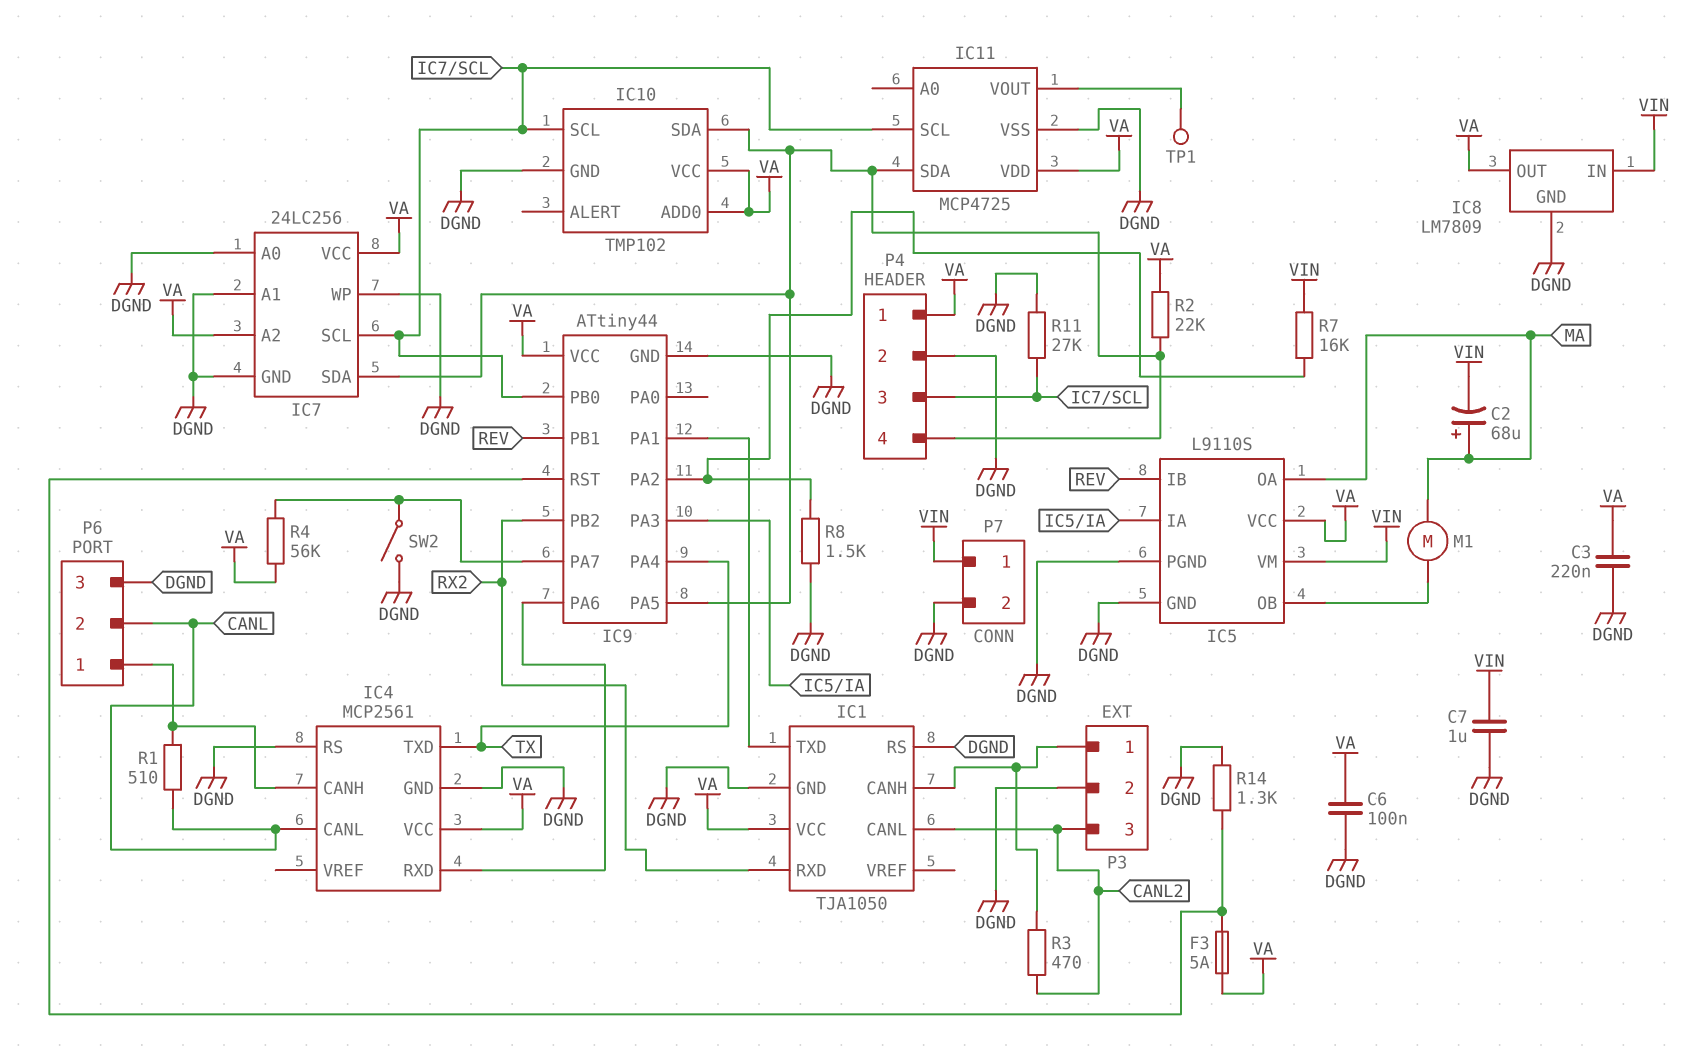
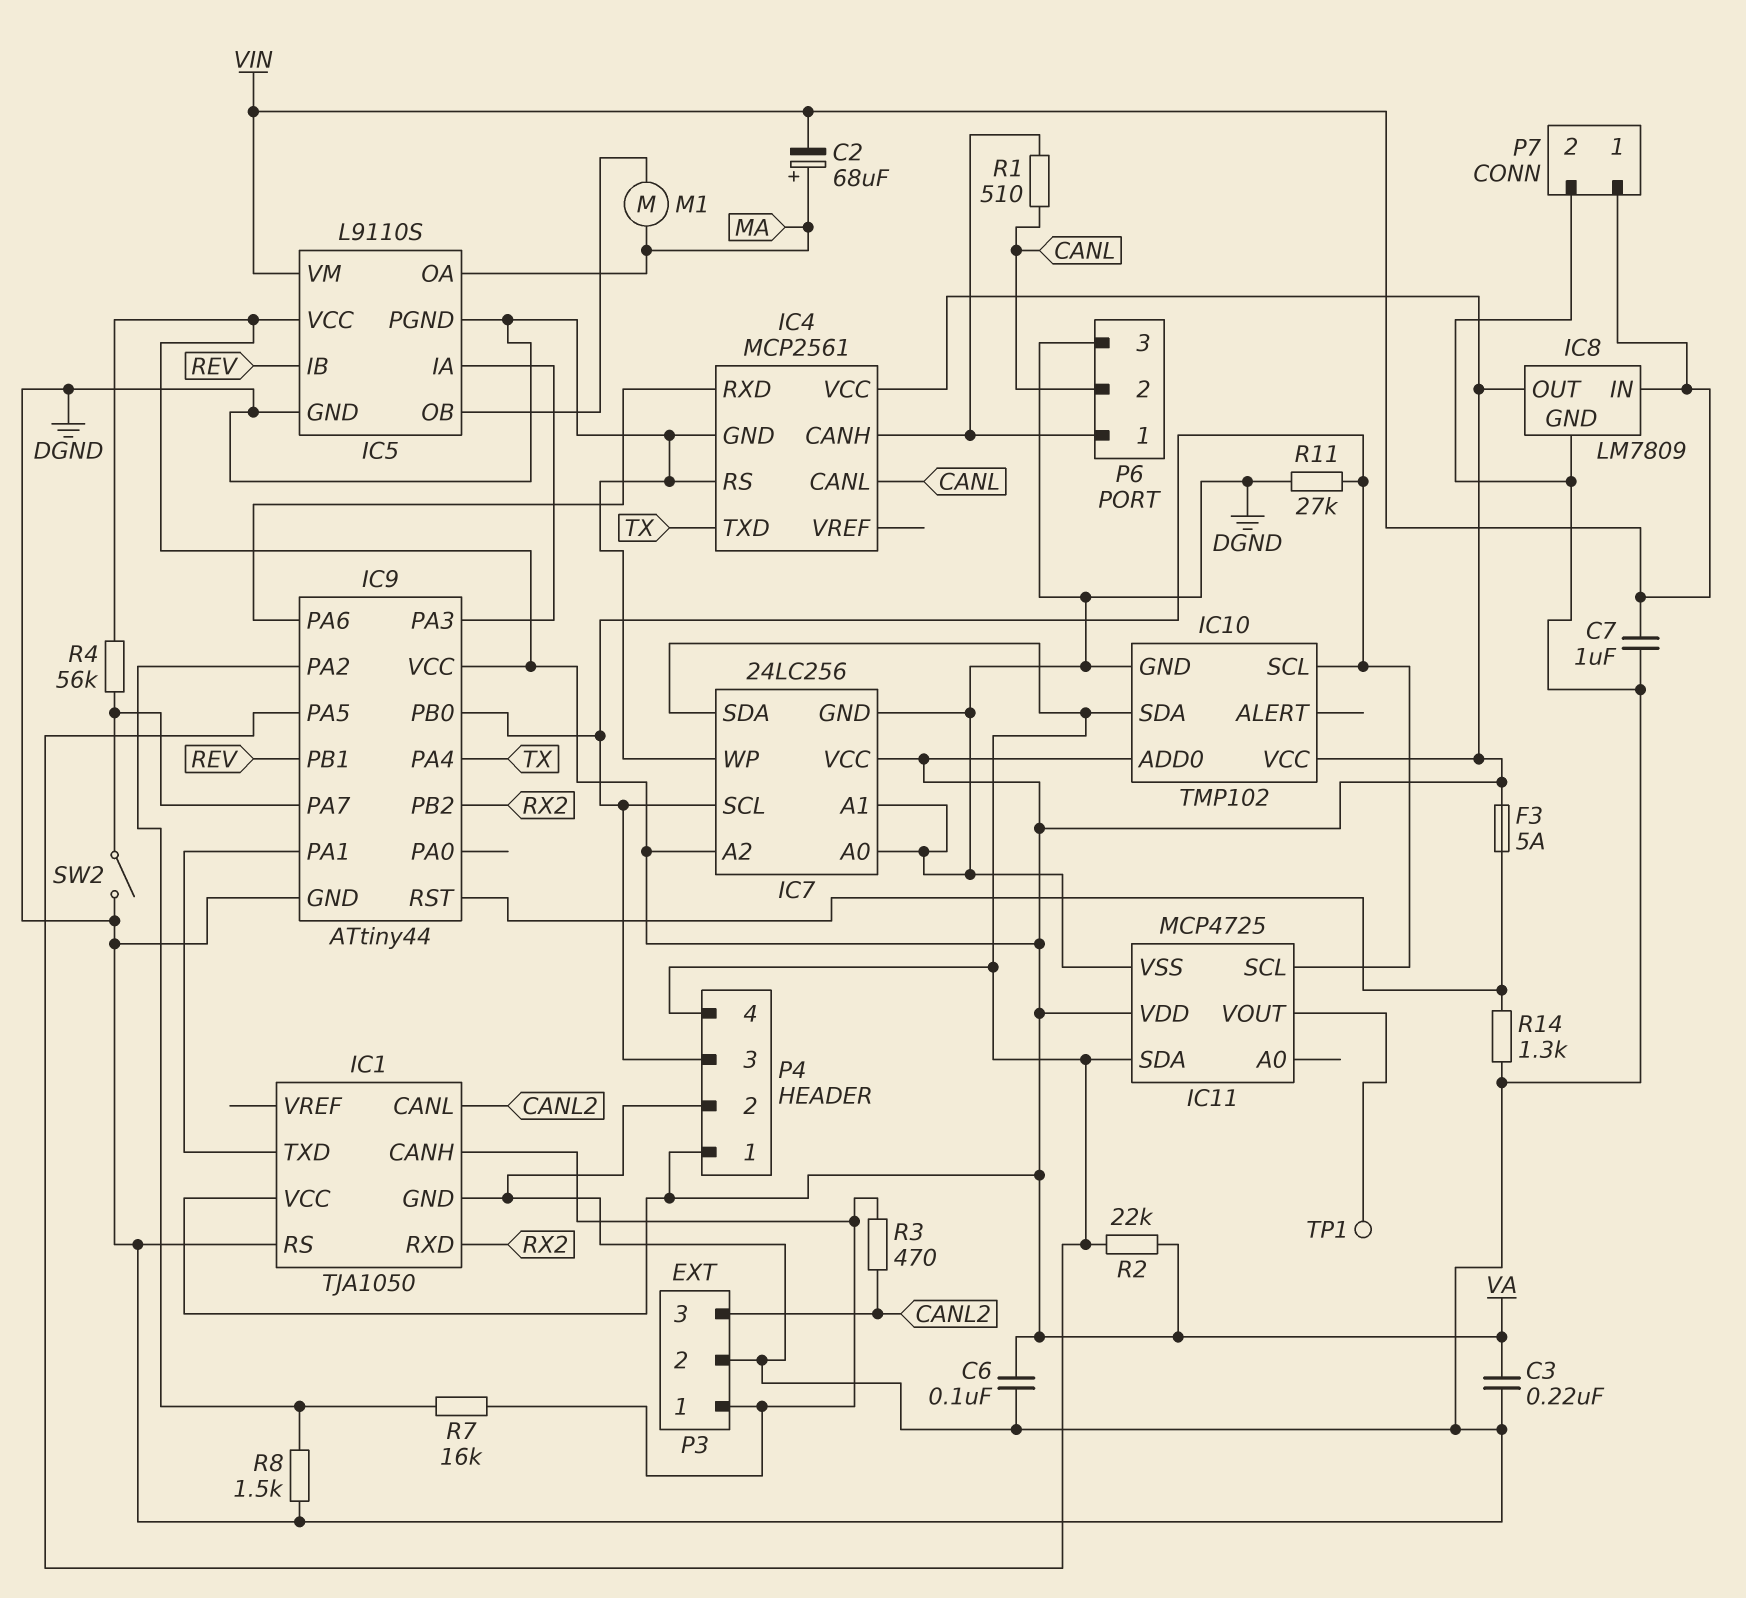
R7: 16k (IC9/PA2, VIN) -> 16k (IC1/CANH, IC9/PA2)

